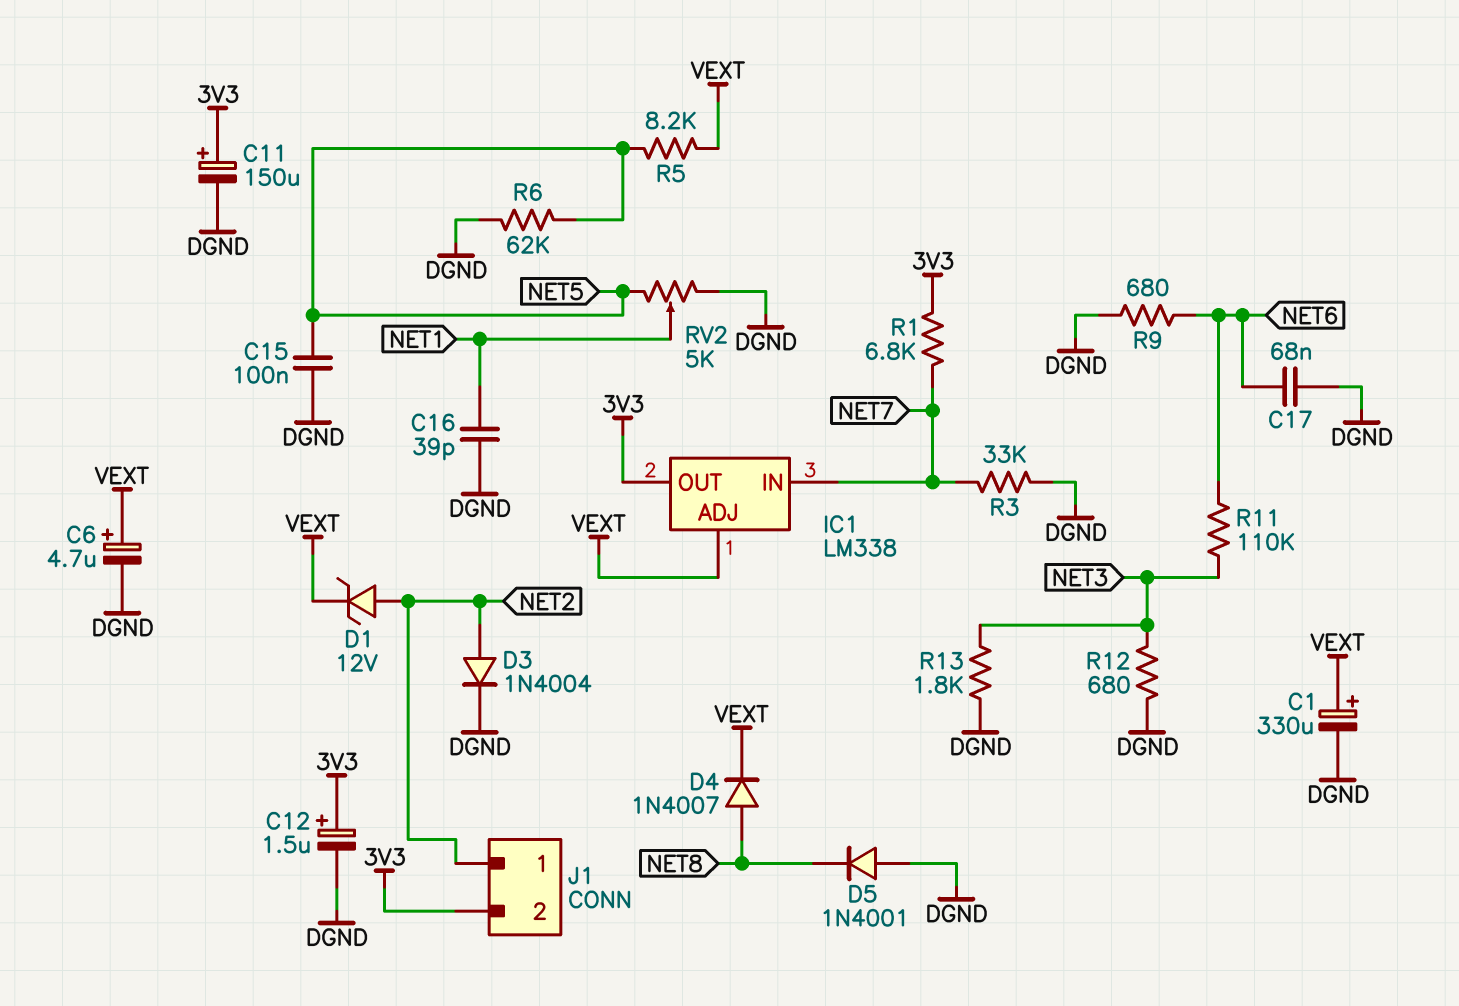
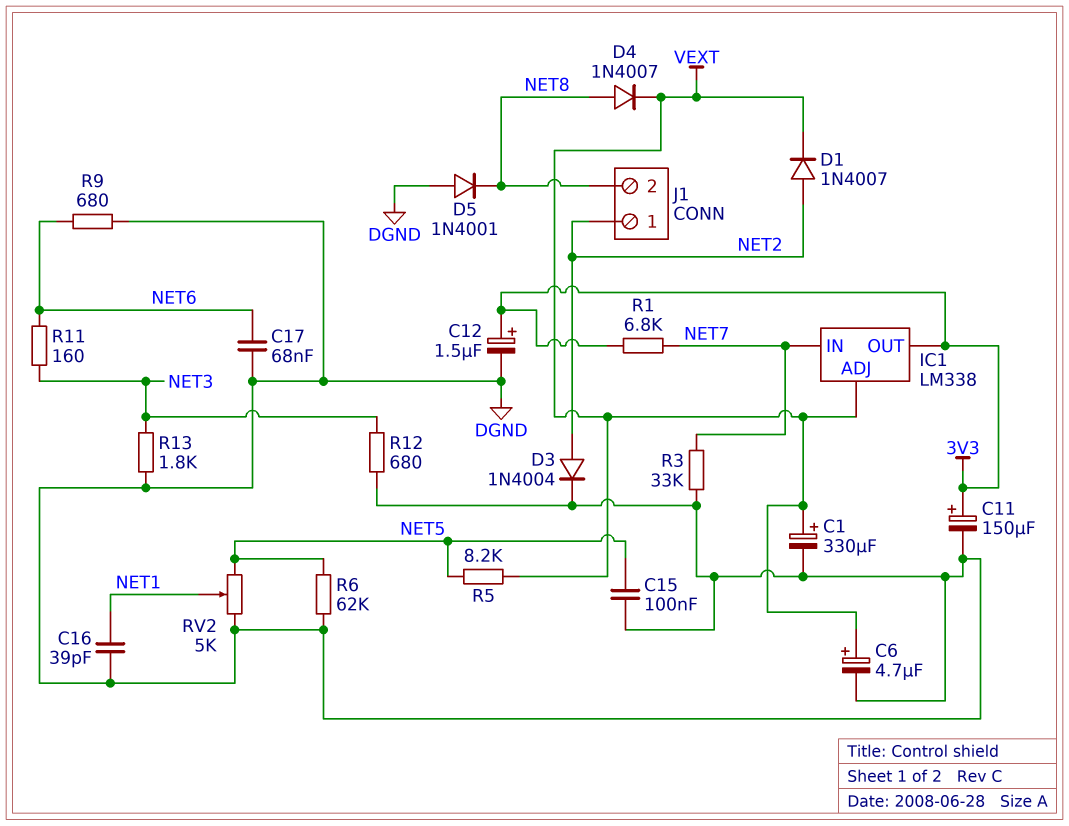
D1: zener 12V (A NET2, K VEXT) -> diode 1N4007 (A NET2, K VEXT)
J1 pin 2: 3V3 -> NET8
R11: 110k (NET3, NET6) -> 160 (NET3, NET6)

